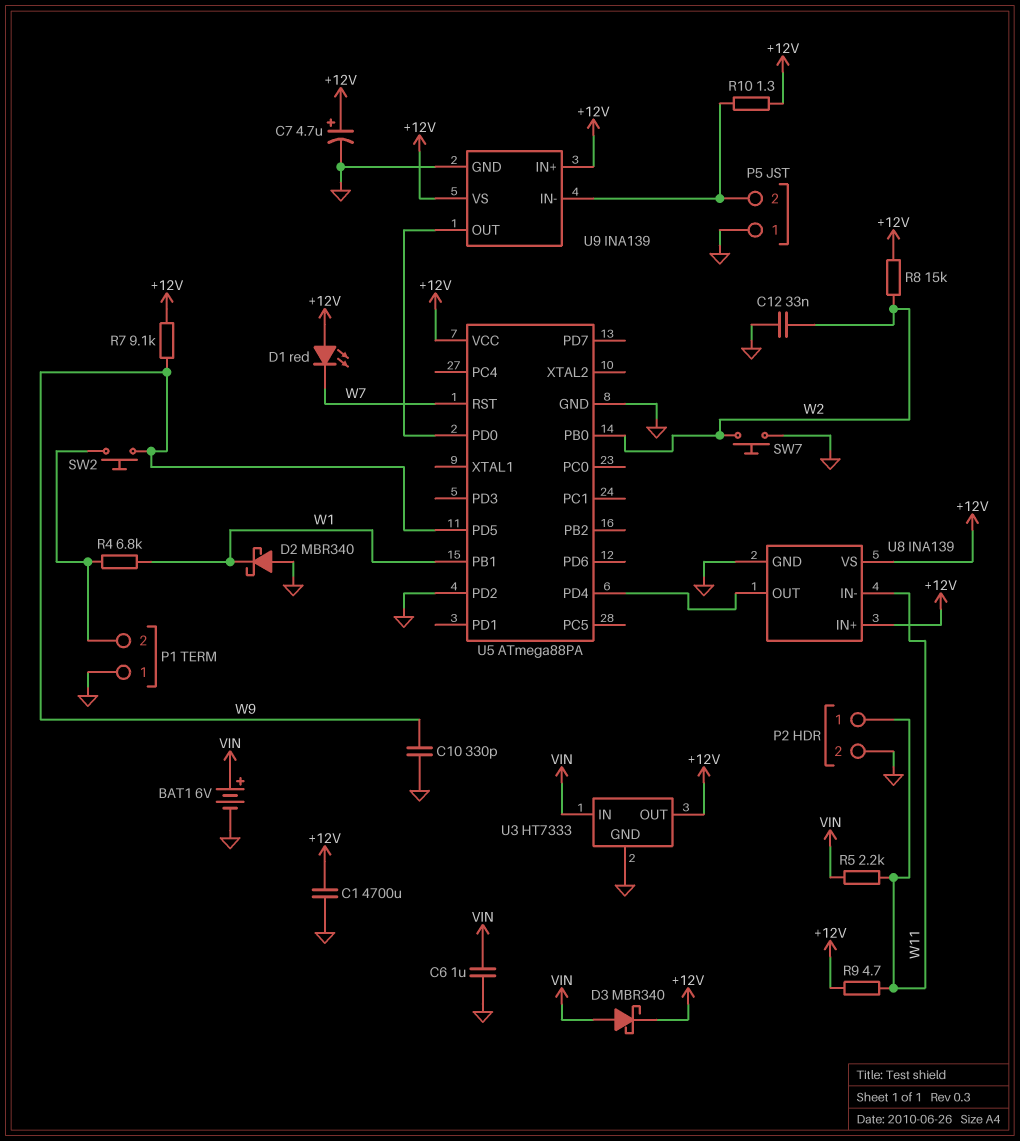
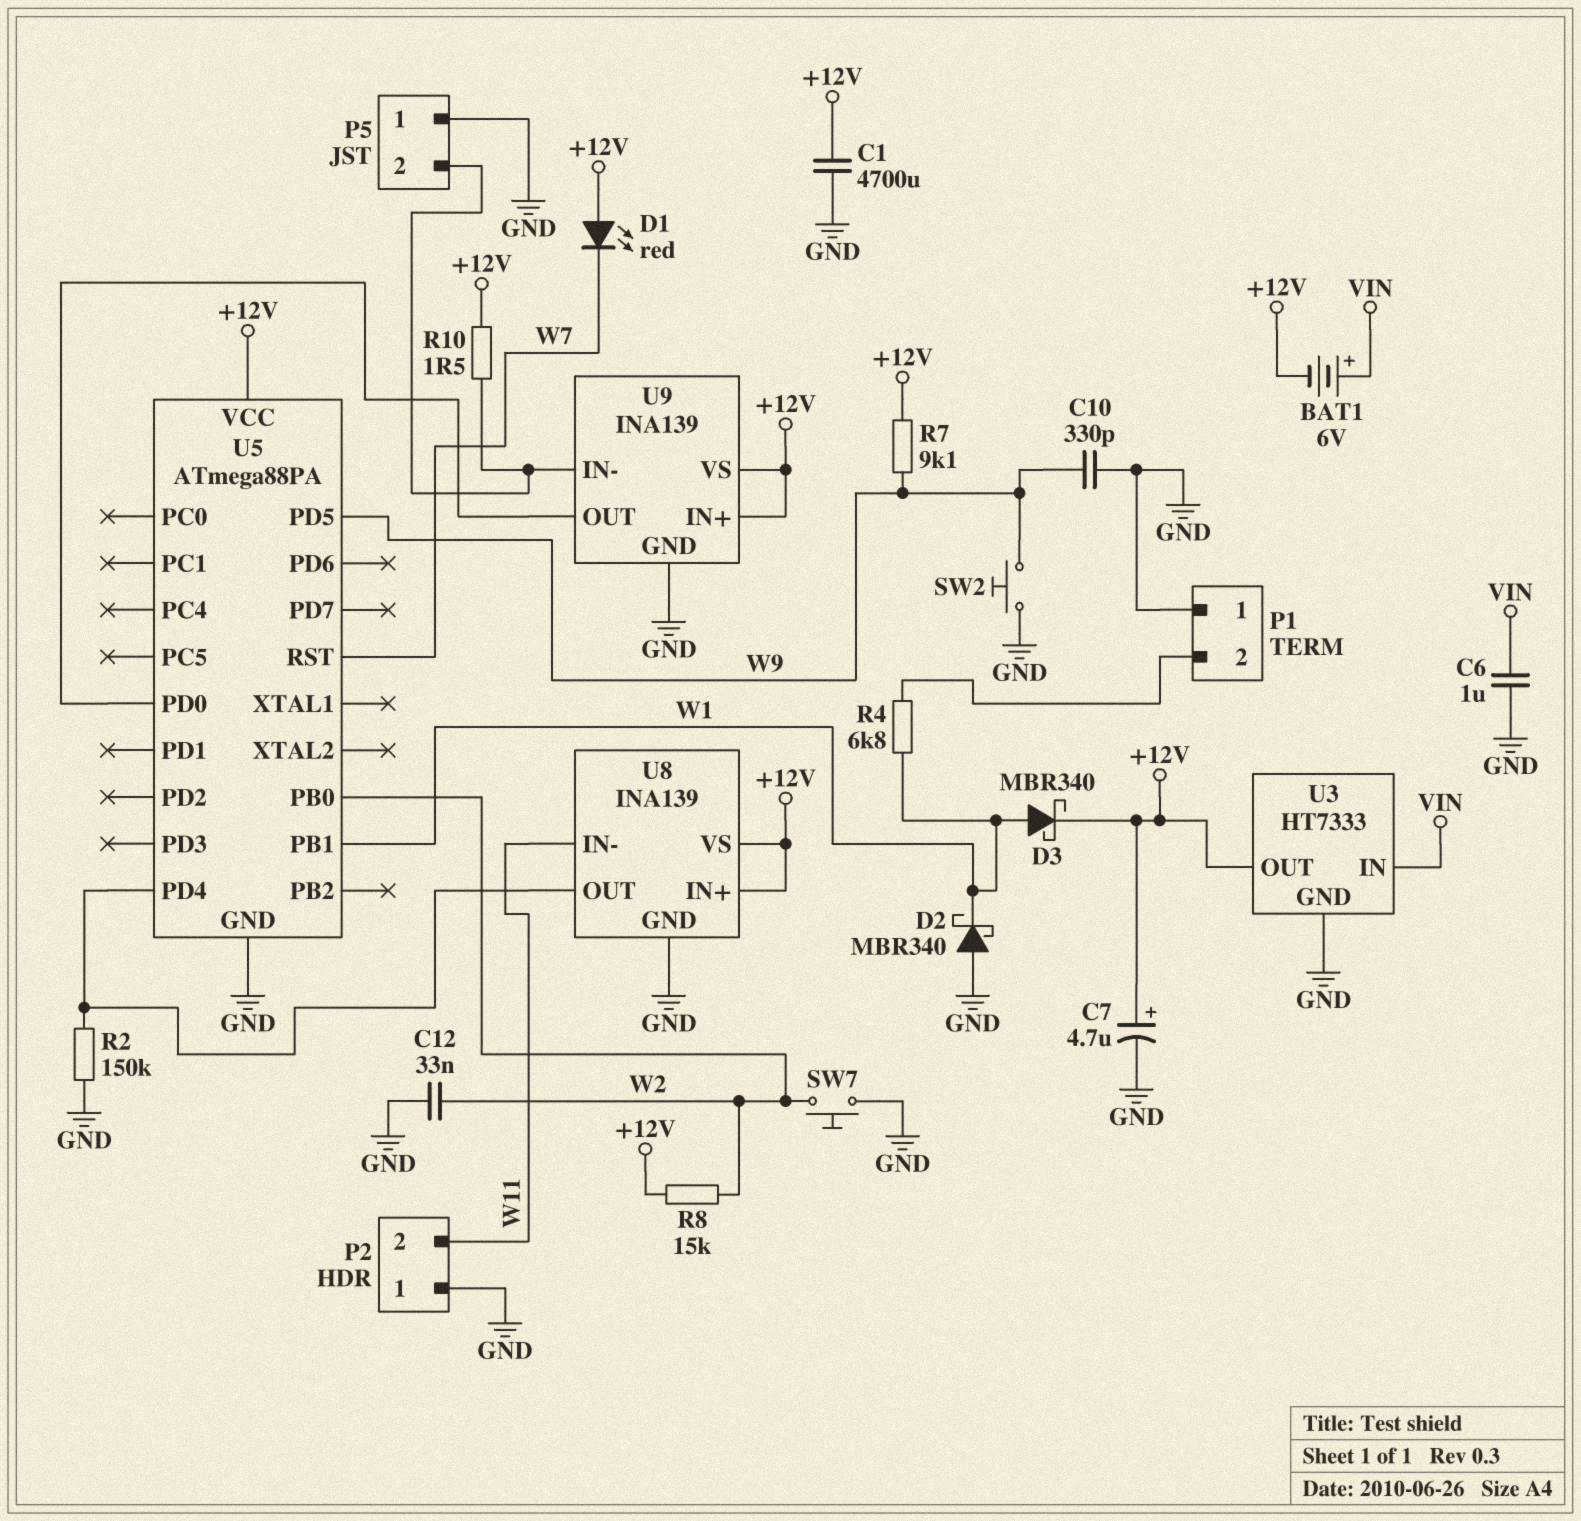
BAT1: 6V (plus VIN, minus GND) -> 6V (plus VIN, minus +12V)
D3: schottky MBR340 (A VIN, K +12V) -> schottky MBR340 (A W1, K +12V)
P2 pin 1: W11 -> GND
P2 pin 2: GND -> W11
R2: none -> 150k (GND, U5/PD4)
R5: 2.2k (VIN, W11) -> none
R9: 4.7 (+12V, W11) -> none
R10: 1.3 (+12V, P5/2) -> 1.5 (+12V, P5/2)
SW2: button (P1/2, W9) -> button (GND, W9)
U5 pin PD2: GND -> none

